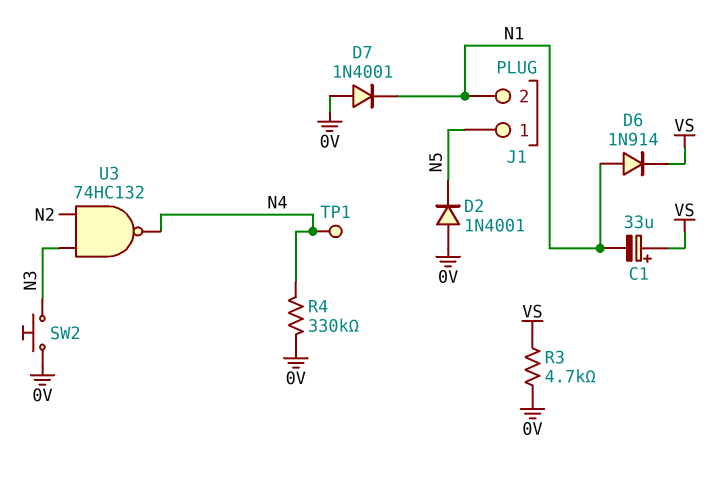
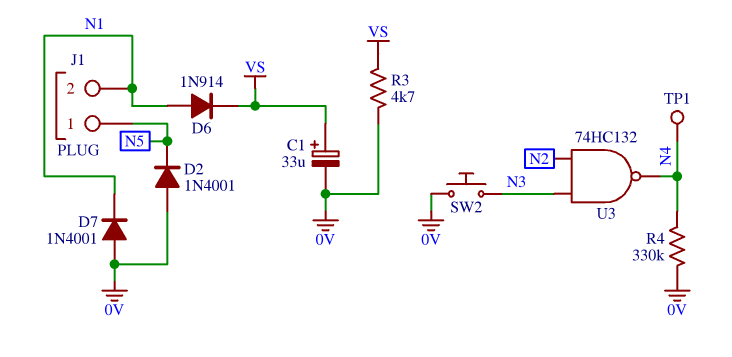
C1: 33uF (plus VS, minus N1) -> 33uF (plus VS, minus 0V)

